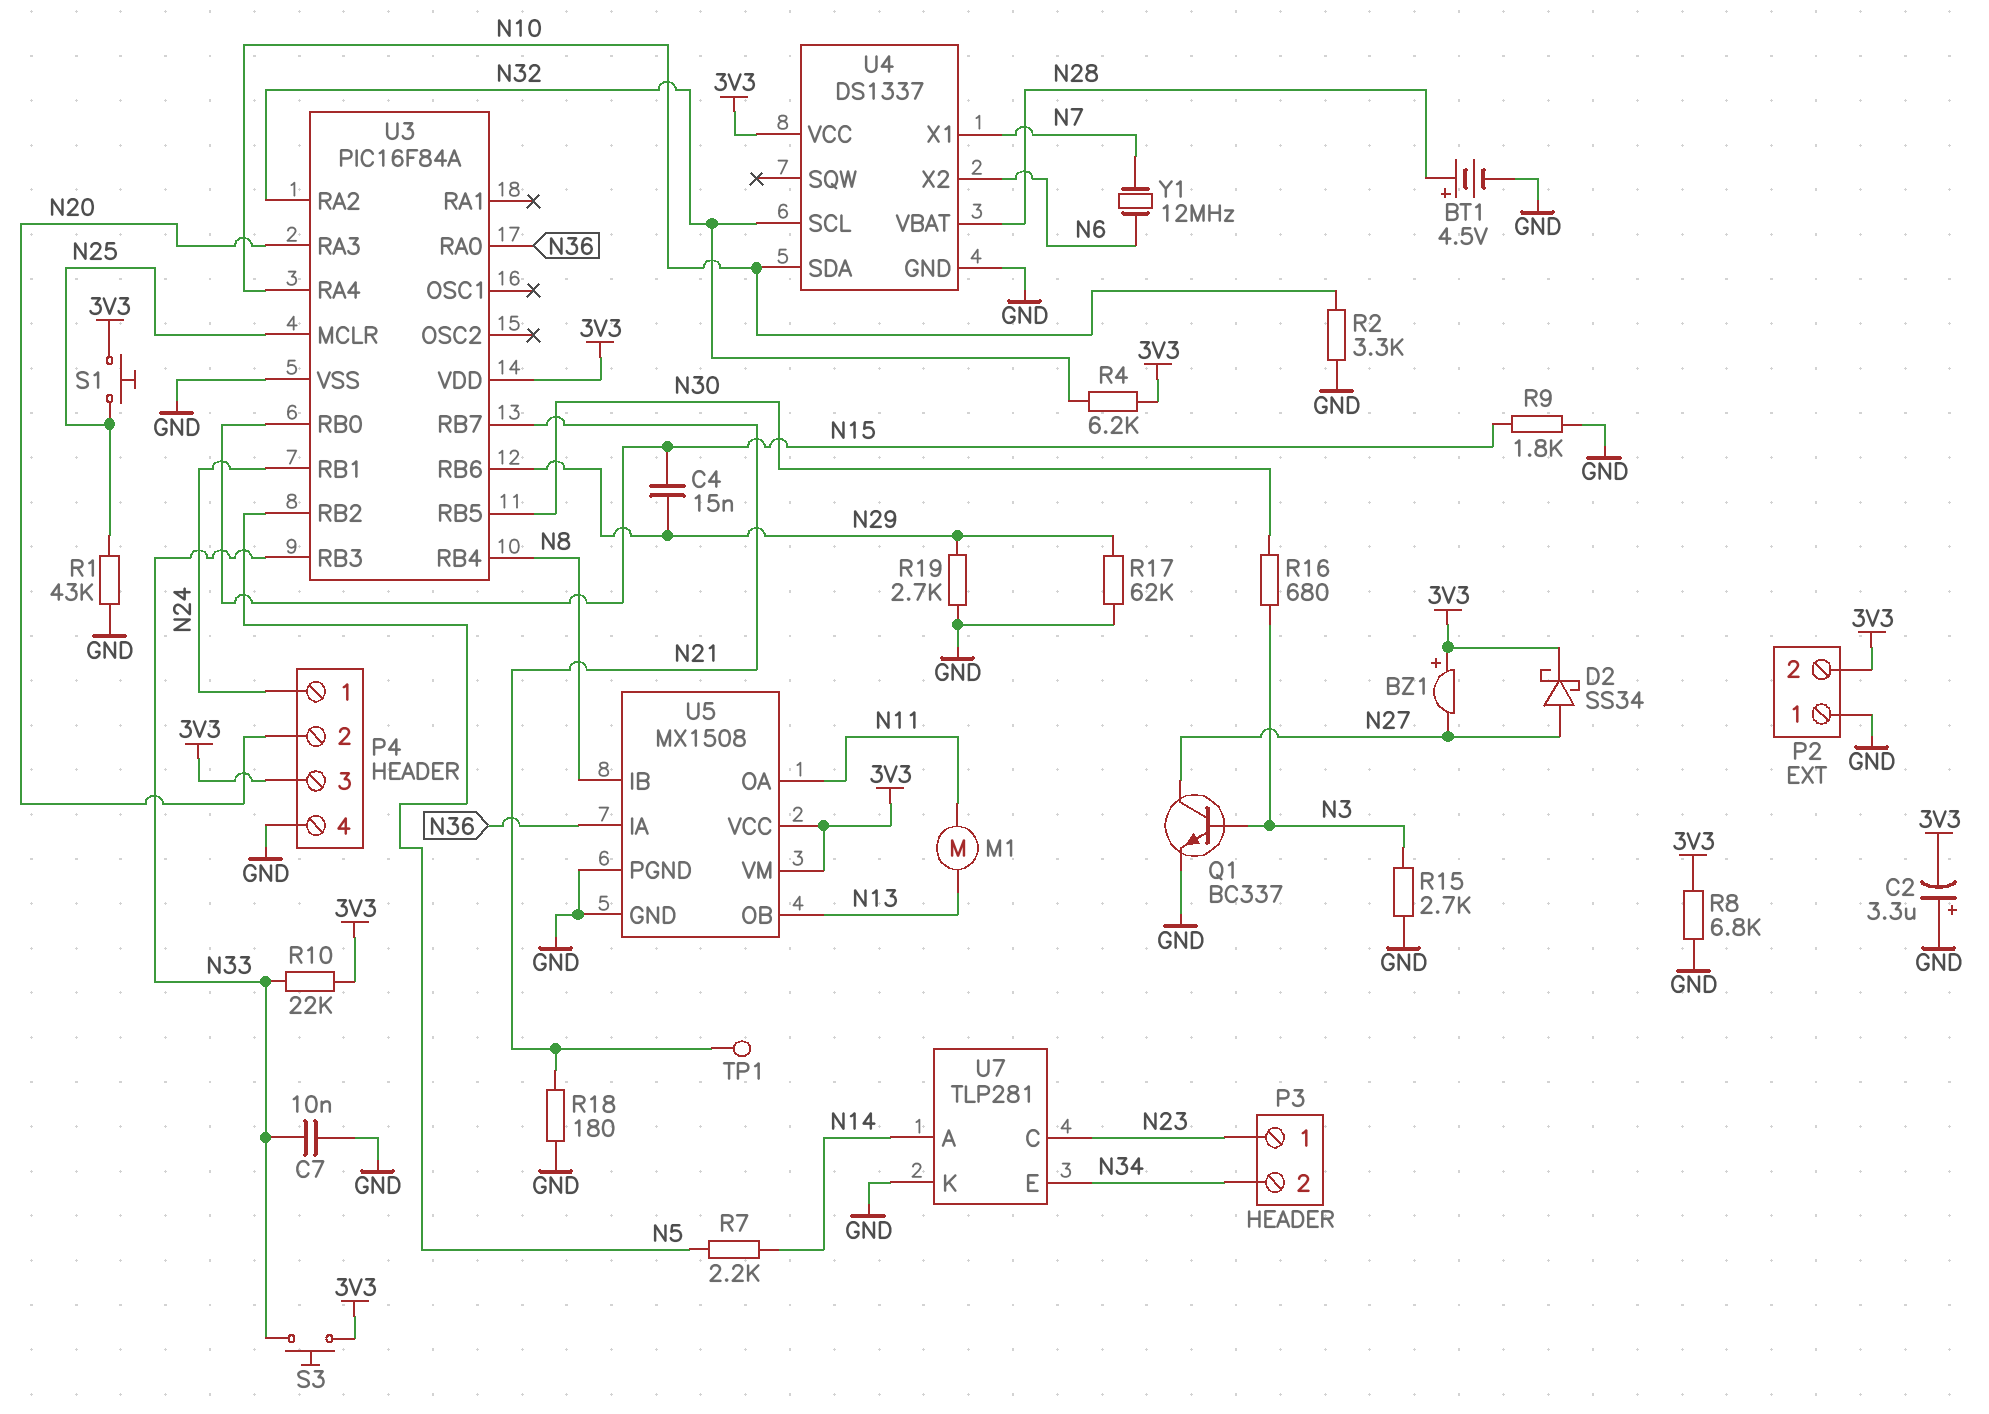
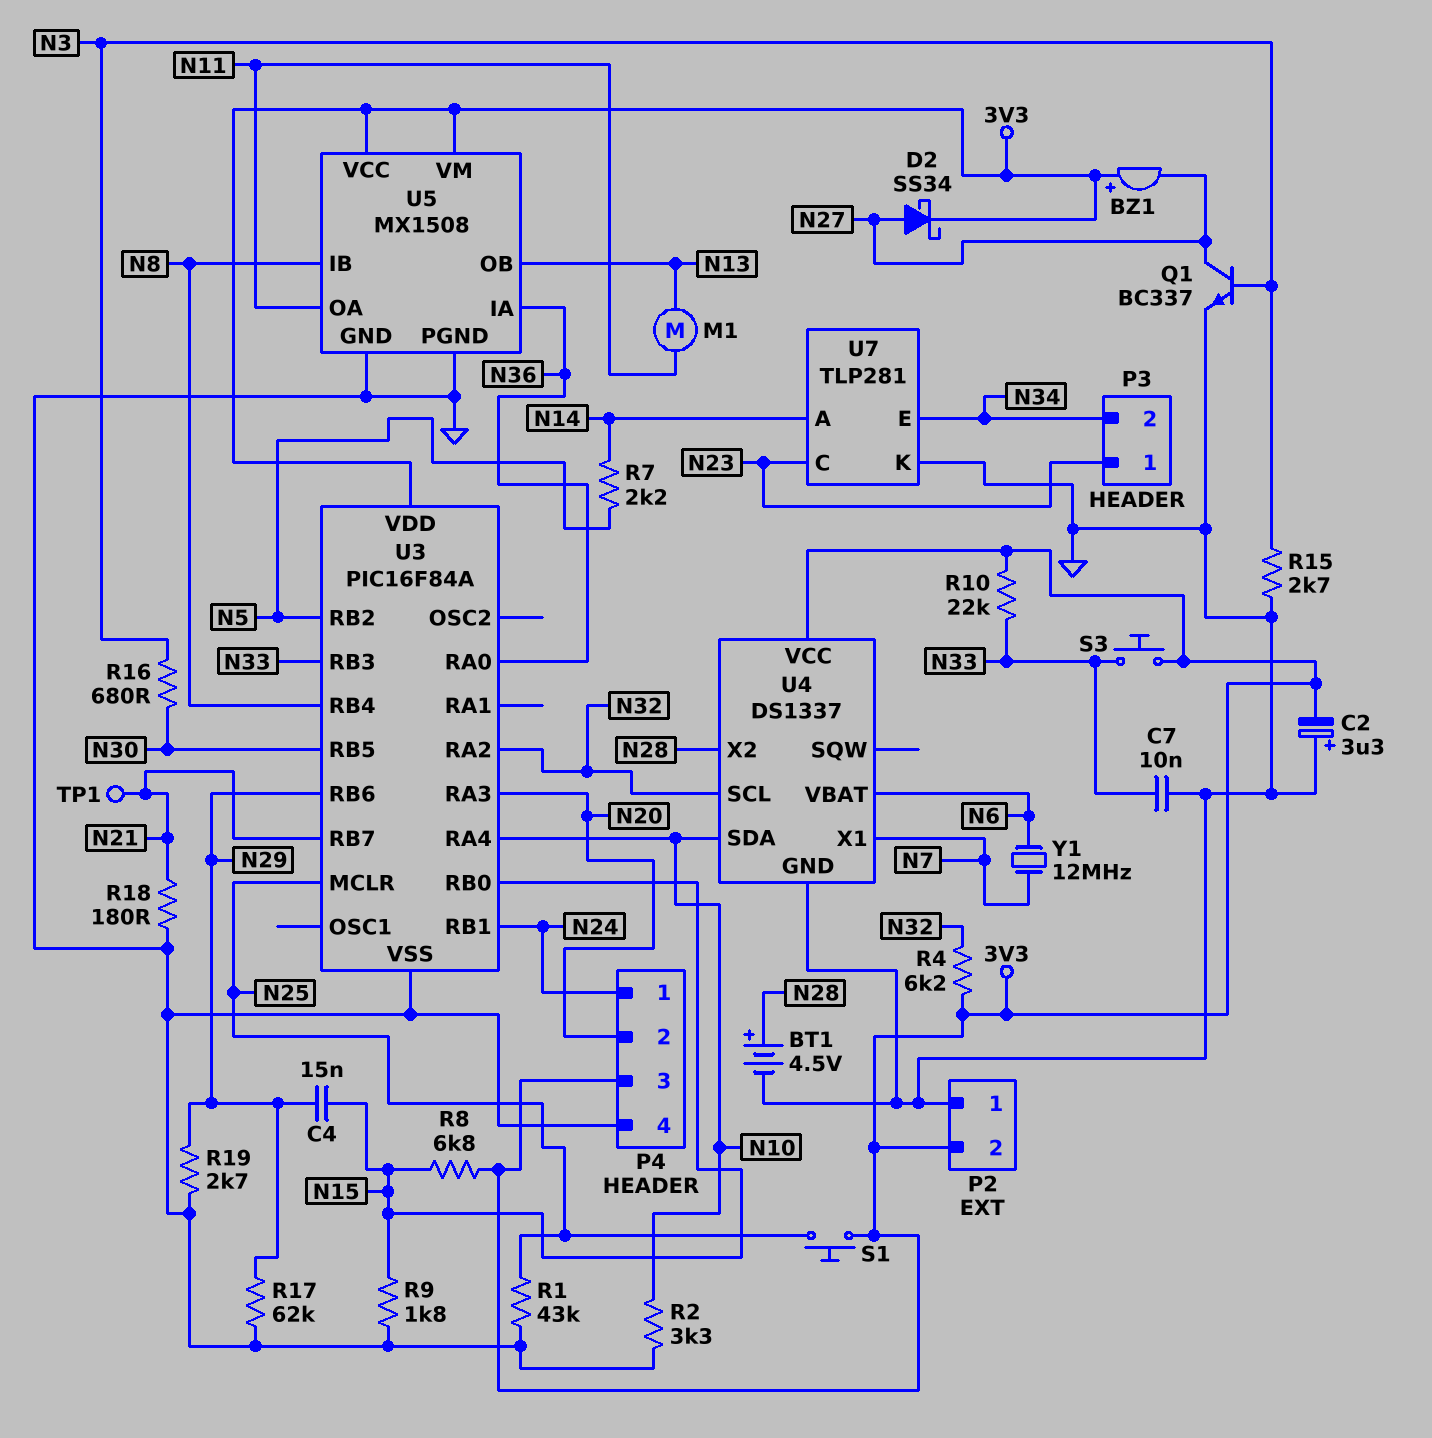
R8: 6.8k (3V3, GND) -> 6.8k (3V3, N15)
U4 pin VBAT: N28 -> N6
U4 pin X2: N6 -> N28

